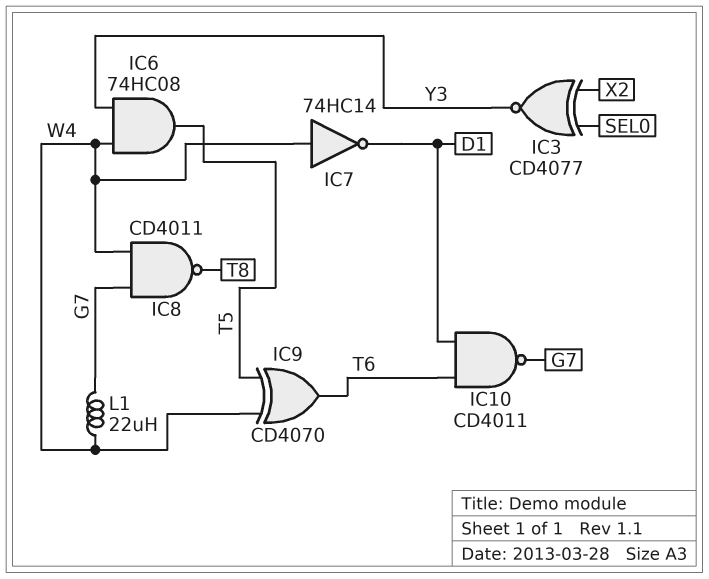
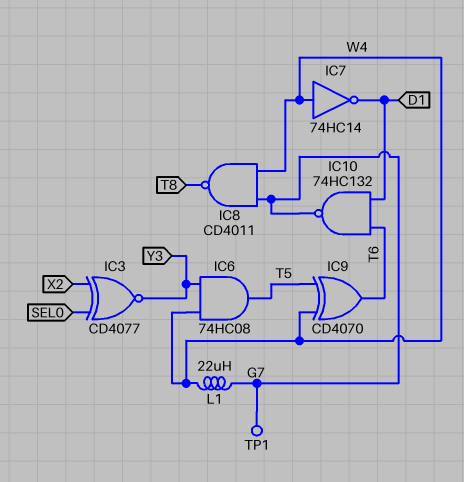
IC10: NAND CD4011 (in D1, in T6, out G7) -> NAND 74HC132 (in D1, in T6, out G7)
TP1: none -> test point (G7)

